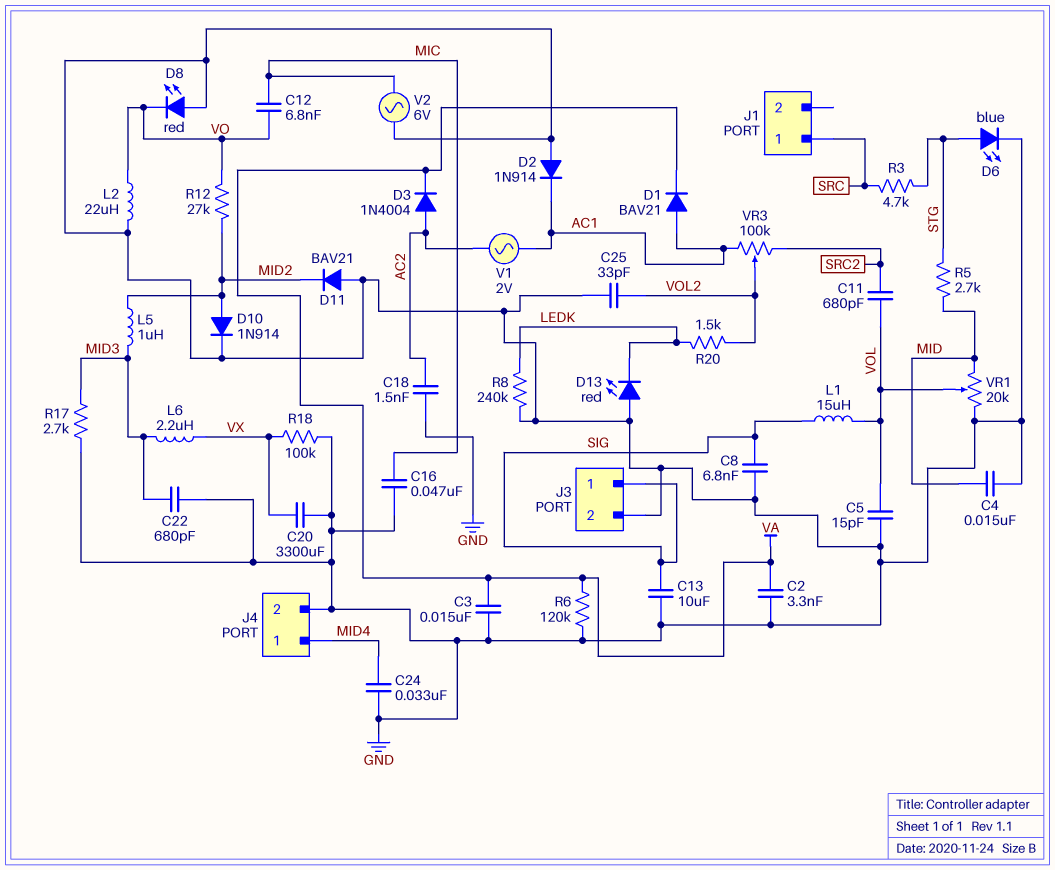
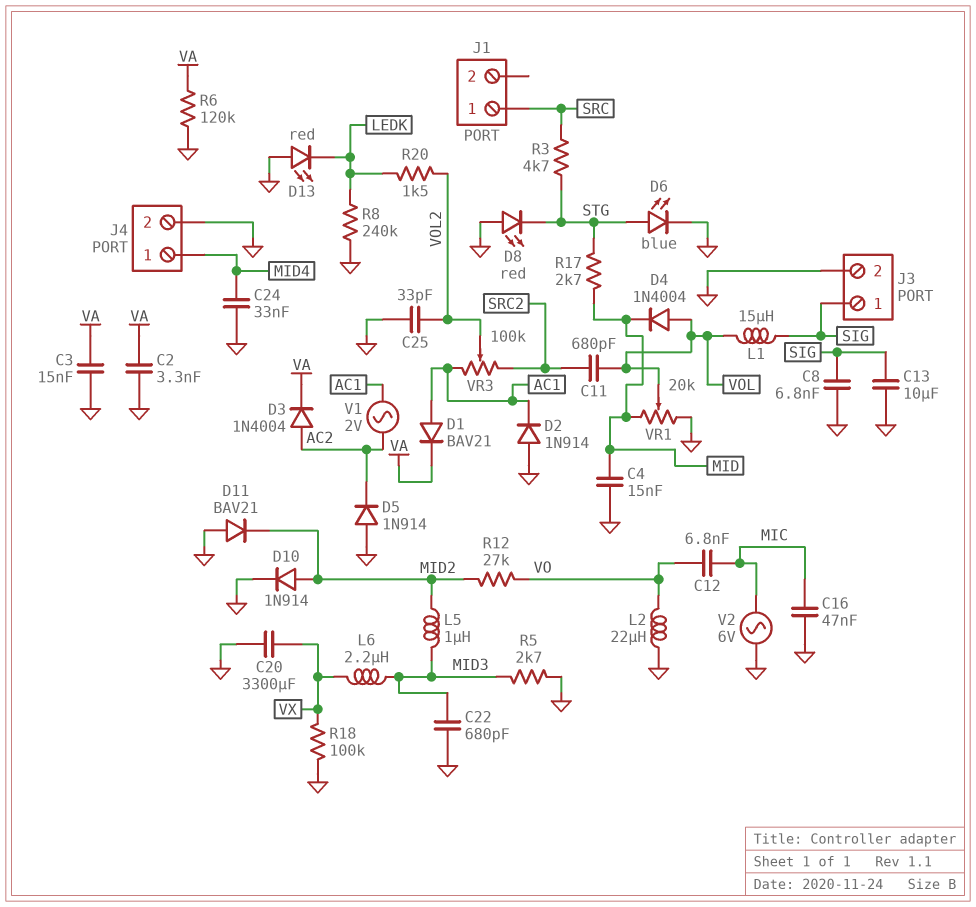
C5: 15pF (GND, VOL) -> none
C18: 1.5nF (AC2, GND) -> none
D4: none -> diode 1N4004 (A VOL, K MID)
D5: none -> diode 1N914 (A GND, K AC2)
D8: LED red (A GND, K VO) -> LED red (A GND, K STG)
R5: 2.7k (MID, STG) -> 2.7k (GND, MID3)
R17: 2.7k (GND, MID3) -> 2.7k (MID, STG)

